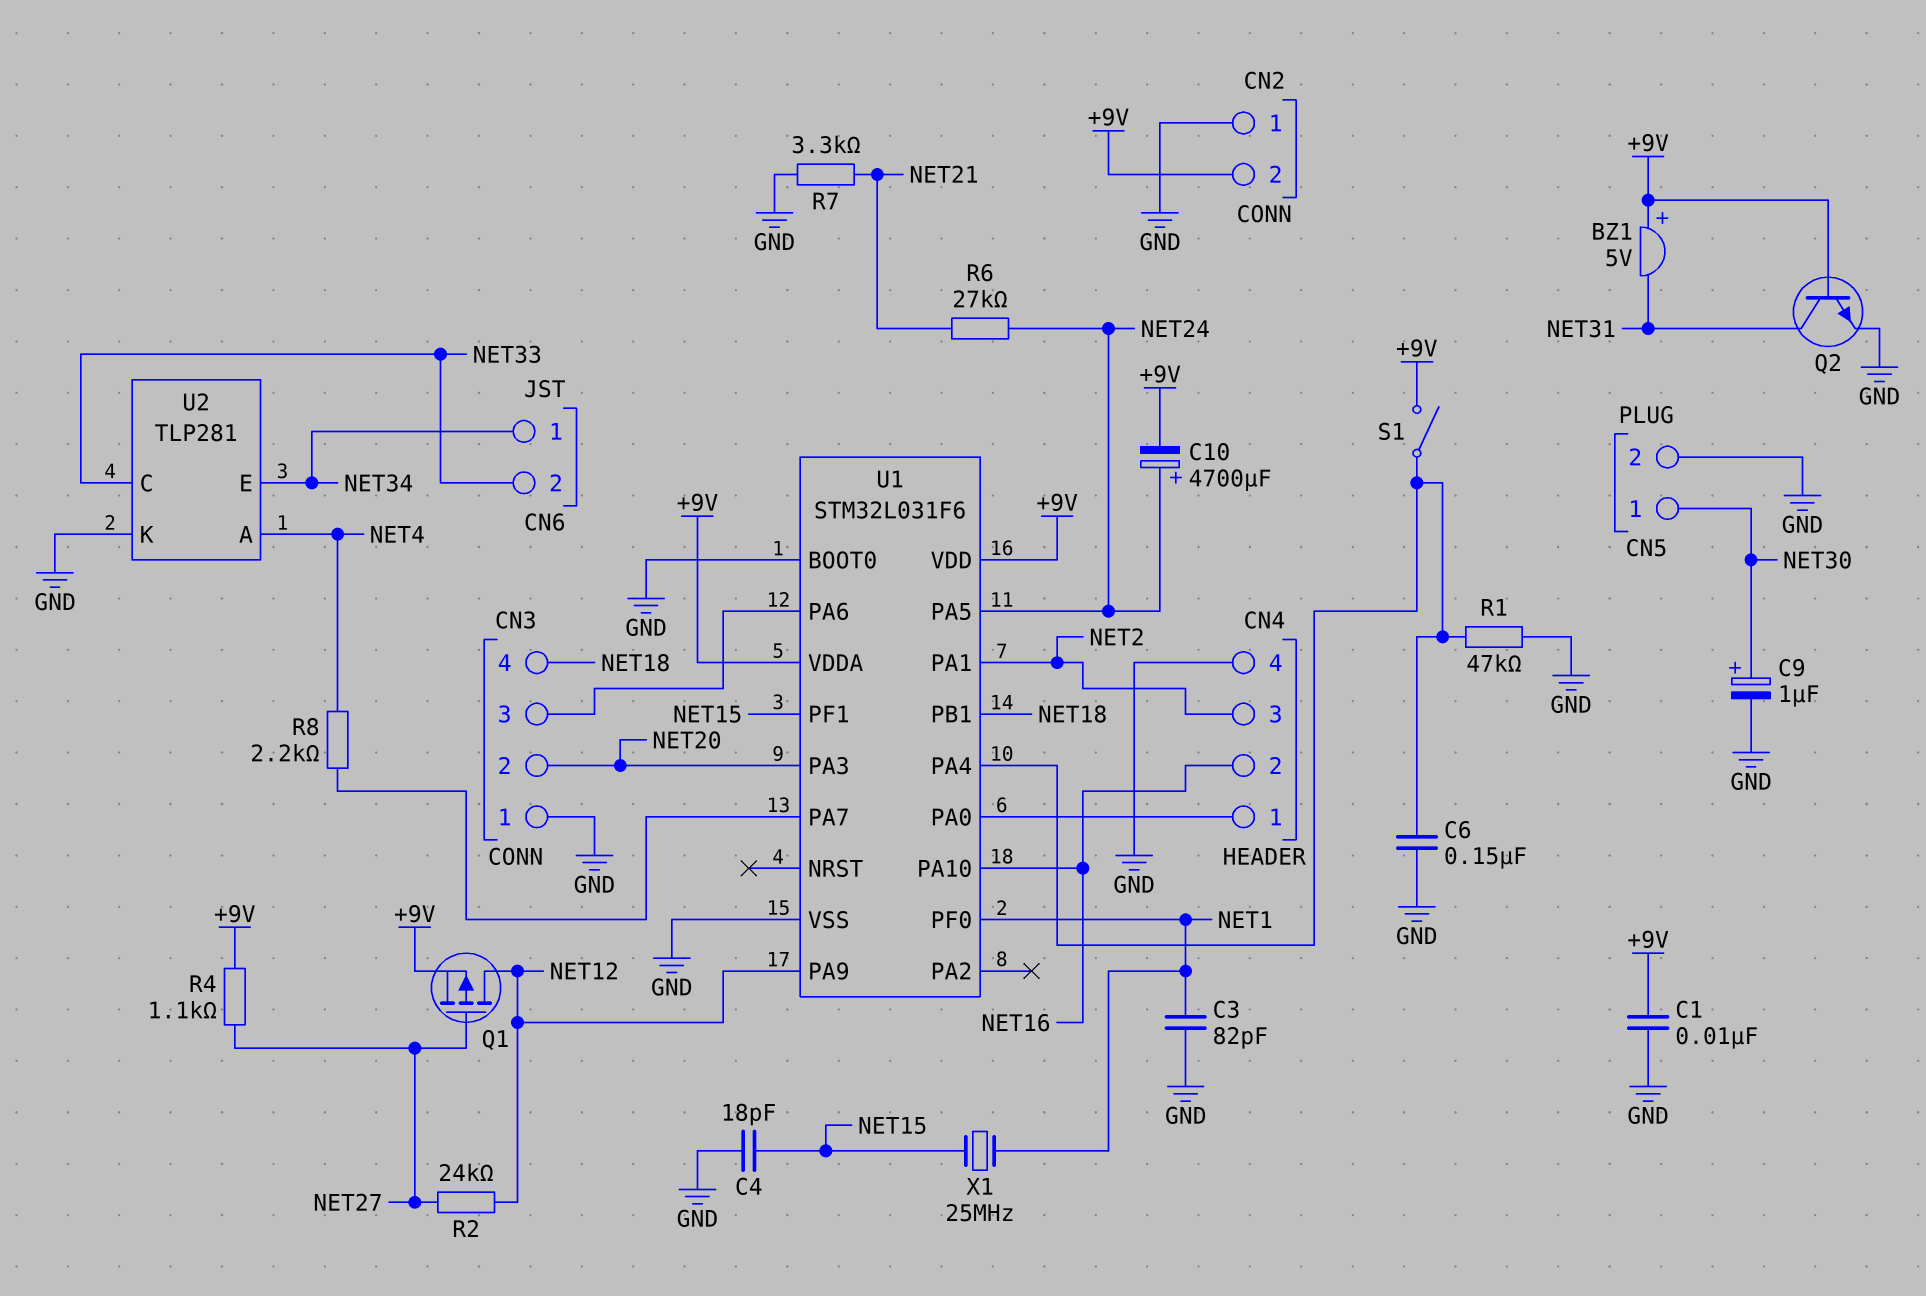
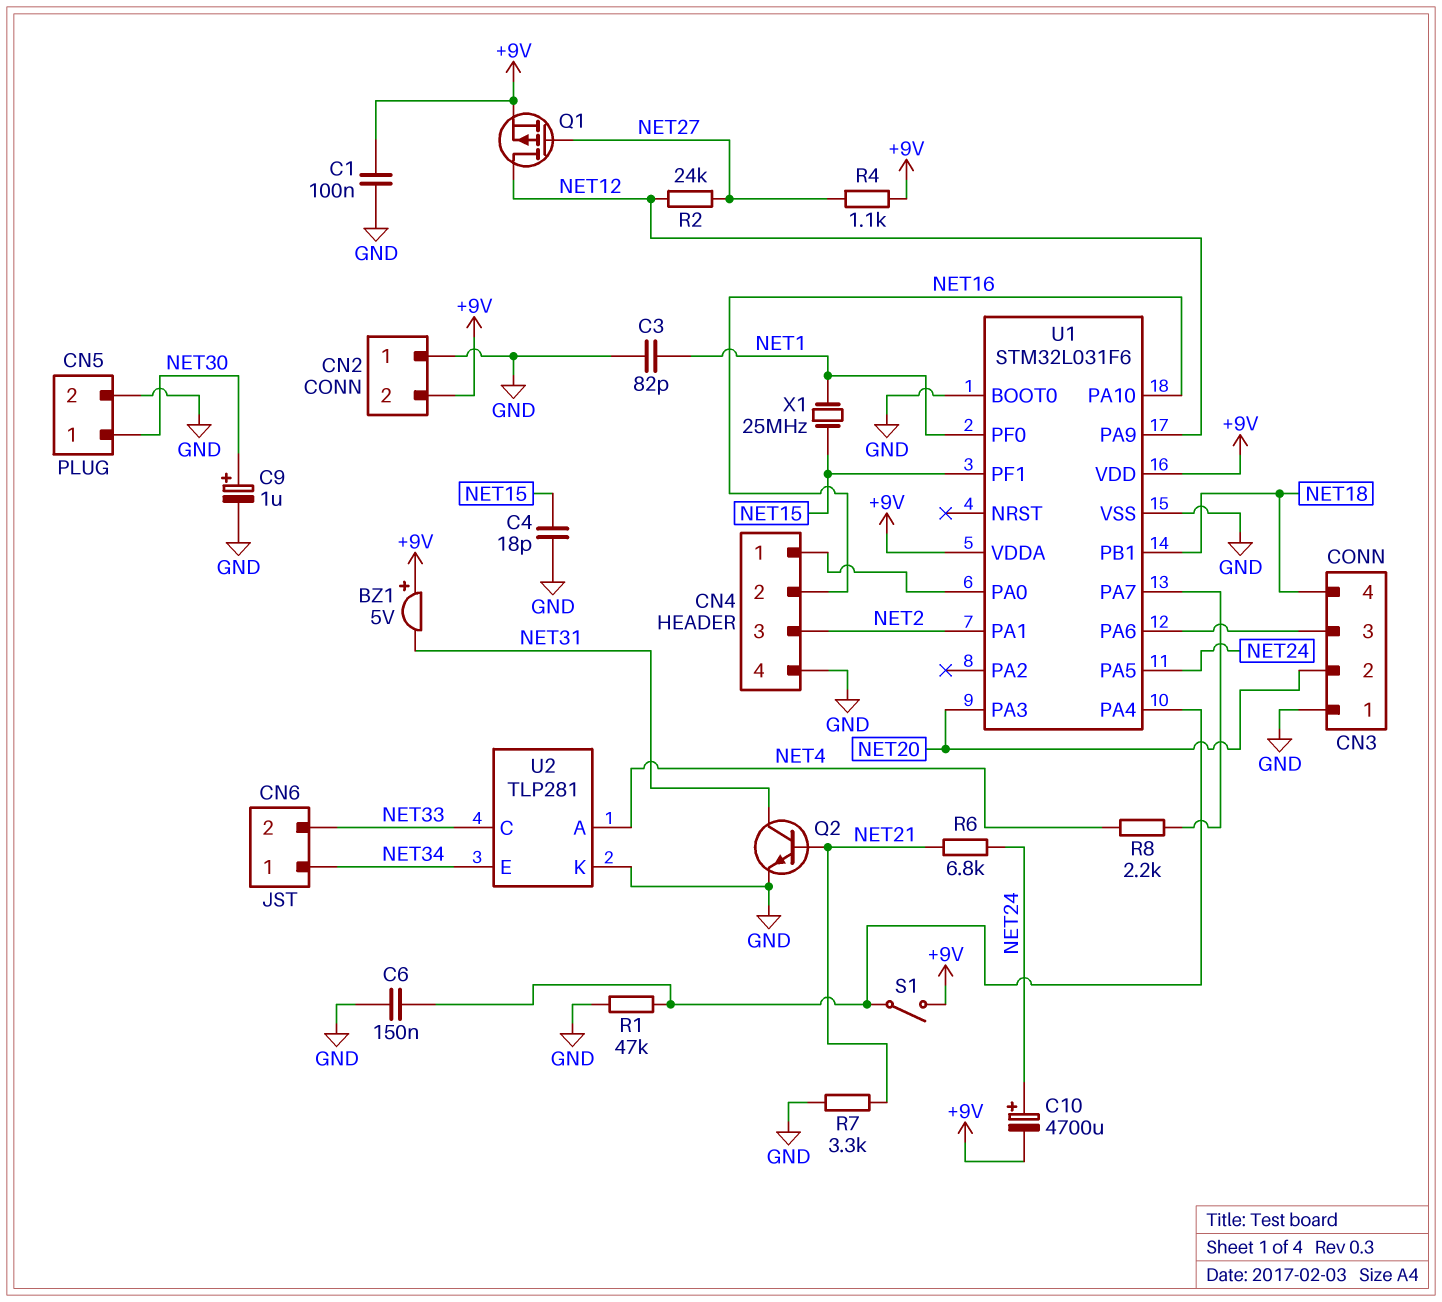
C1: 10nF (+9V, GND) -> 100nF (+9V, GND)
Q2: NPN (B +9V, C NET31, E GND) -> NPN (B NET21, C NET31, E GND)
R6: 27k (NET21, NET24) -> 6.8k (NET21, NET24)

